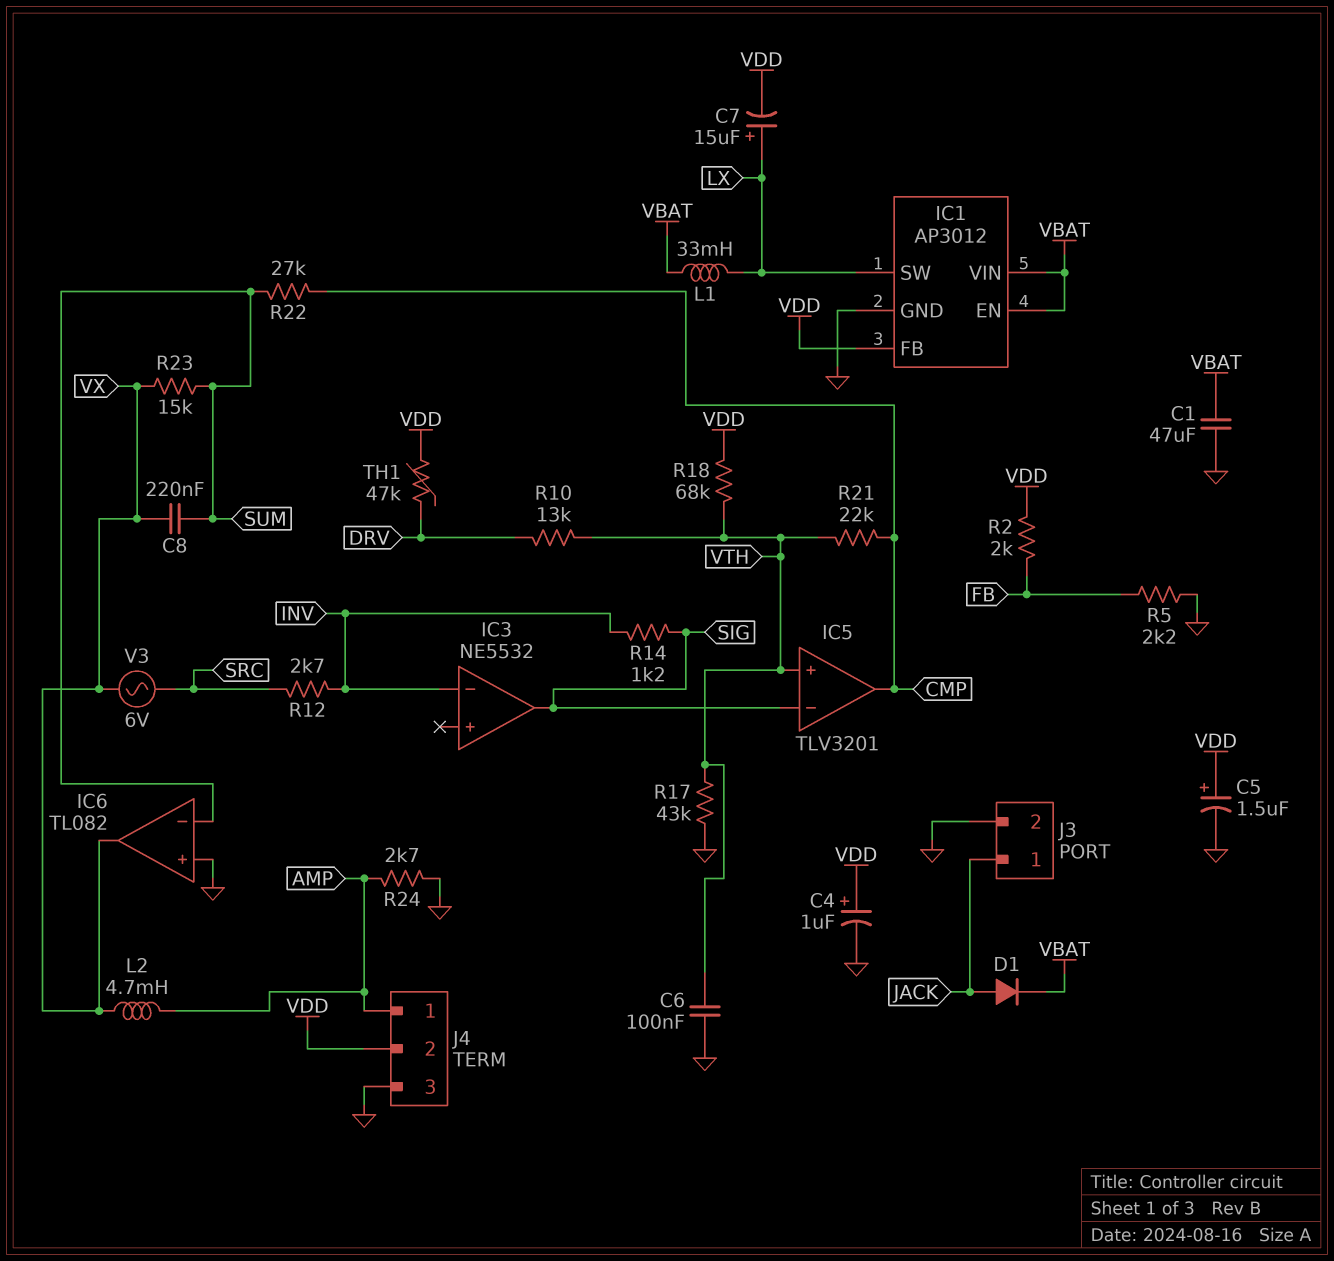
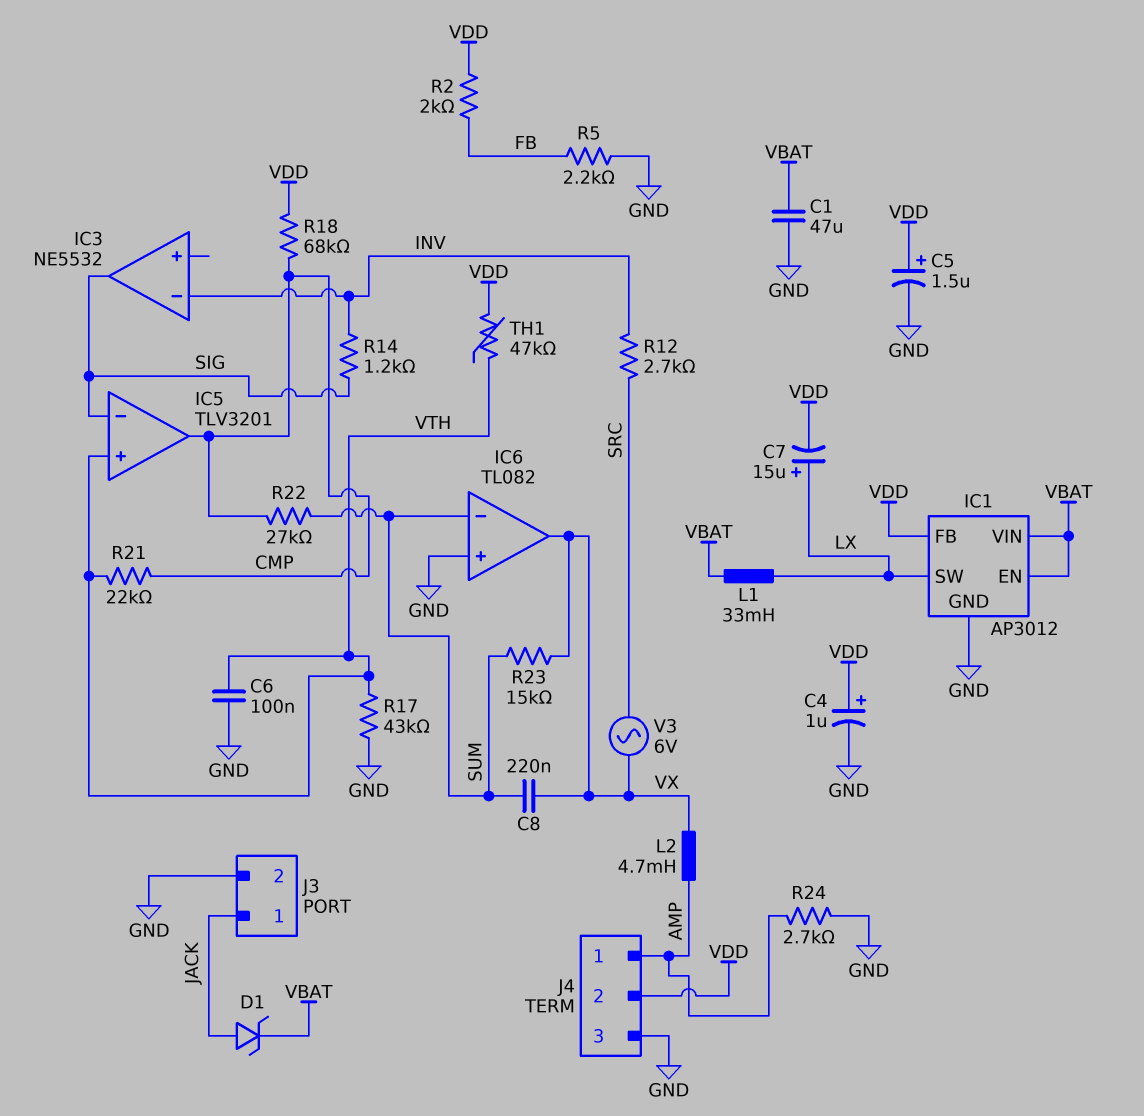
D1: diode (A JACK, K VBAT) -> zener (A JACK, K VBAT)
R10: 13k (DRV, VTH) -> none
R18: 68k (VDD, VTH) -> 68k (CMP, VDD)
TH1: 47k (DRV, VDD) -> 47k (VDD, VTH)

